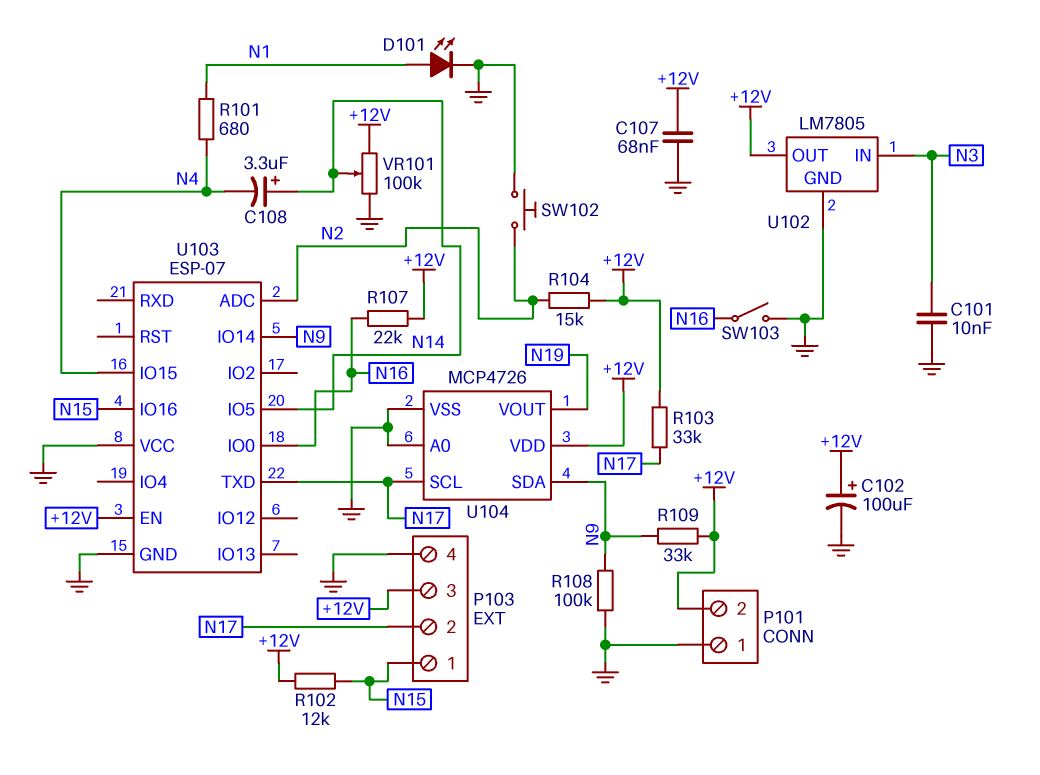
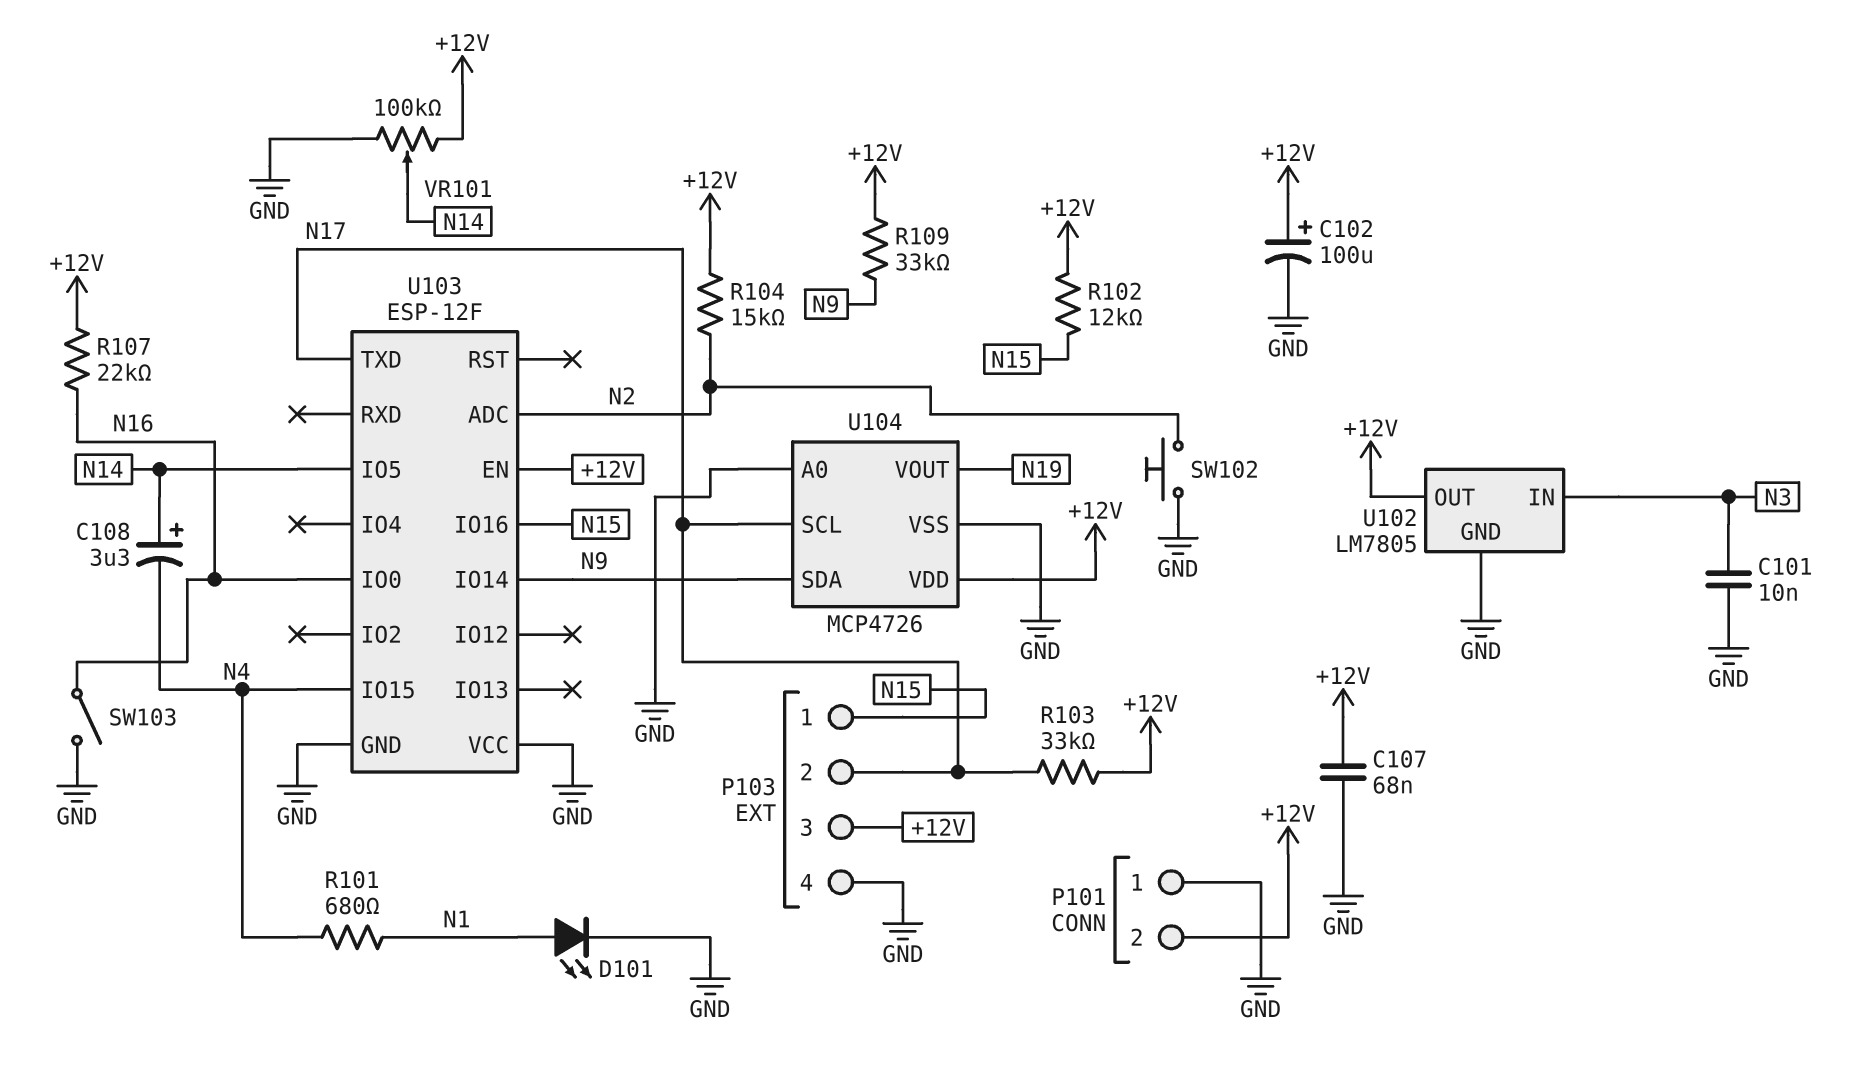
R108: 100k (GND, N9) -> none
U103: ESP-07 -> ESP-12F

